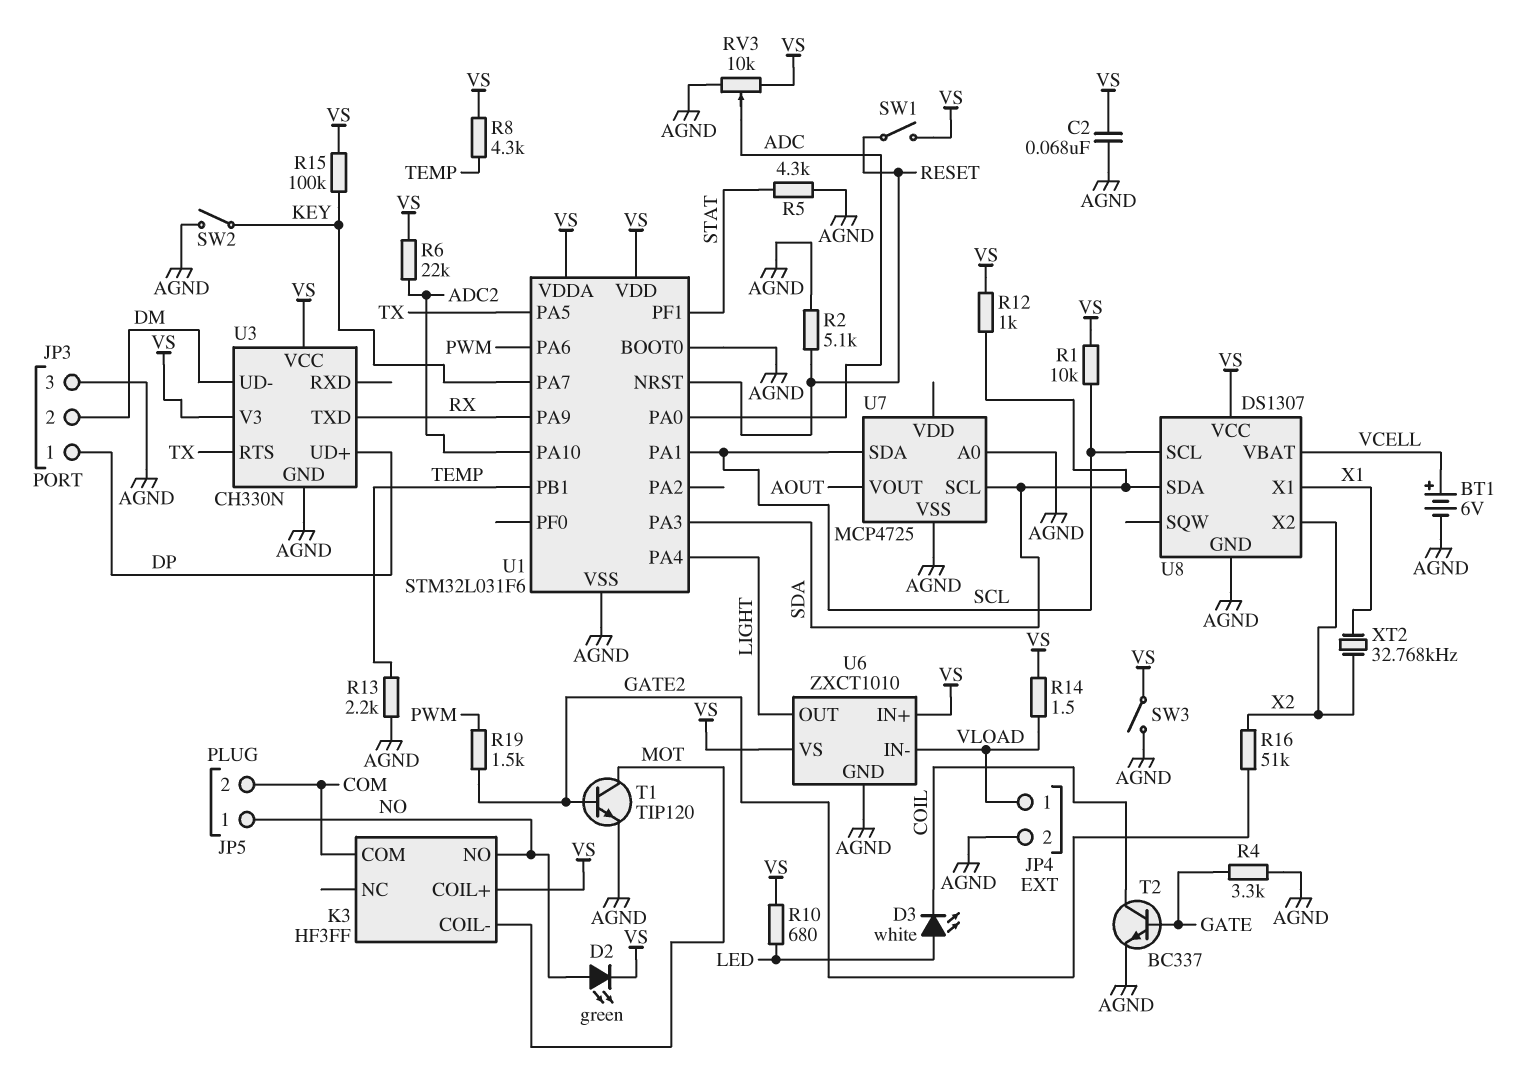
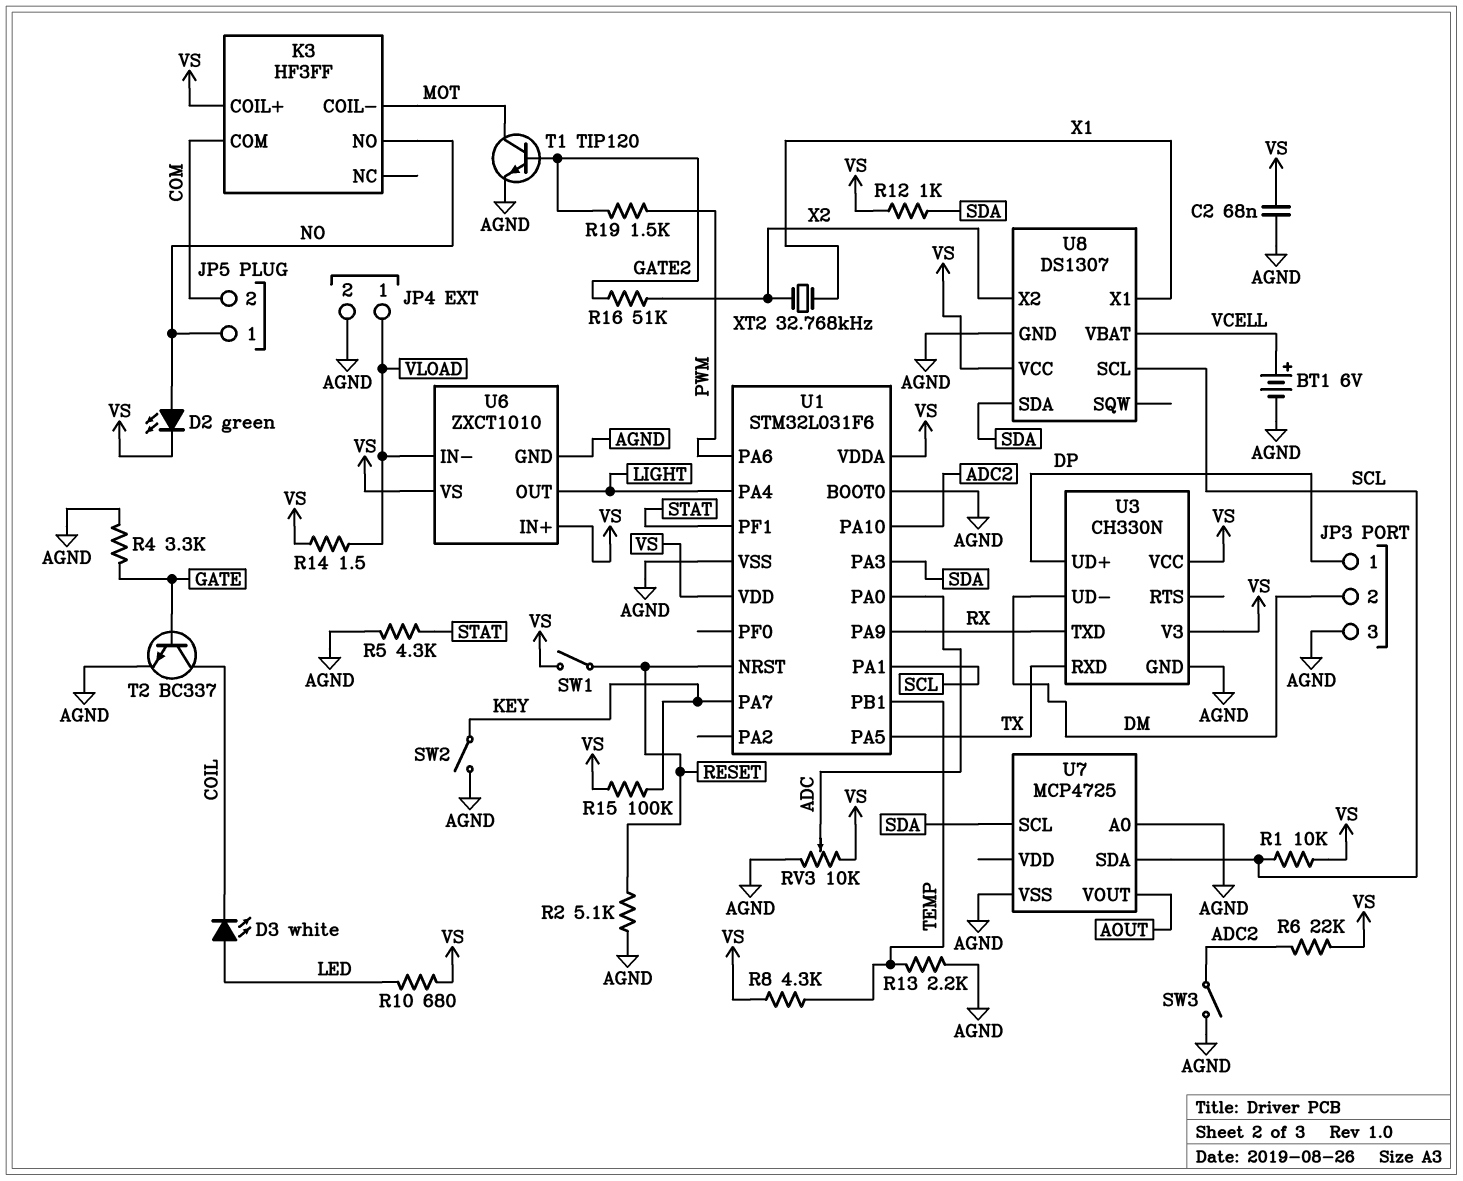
SW3: switch (AGND, VS) -> switch (ADC2, AGND)
U3 pin RTS: TX -> none
U3 pin RXD: none -> TX

